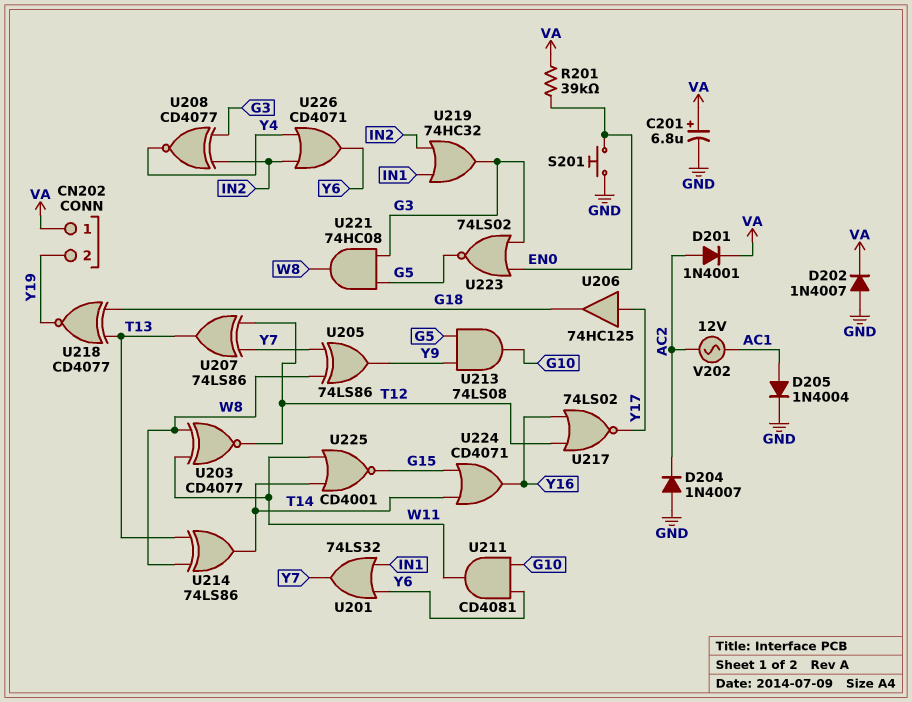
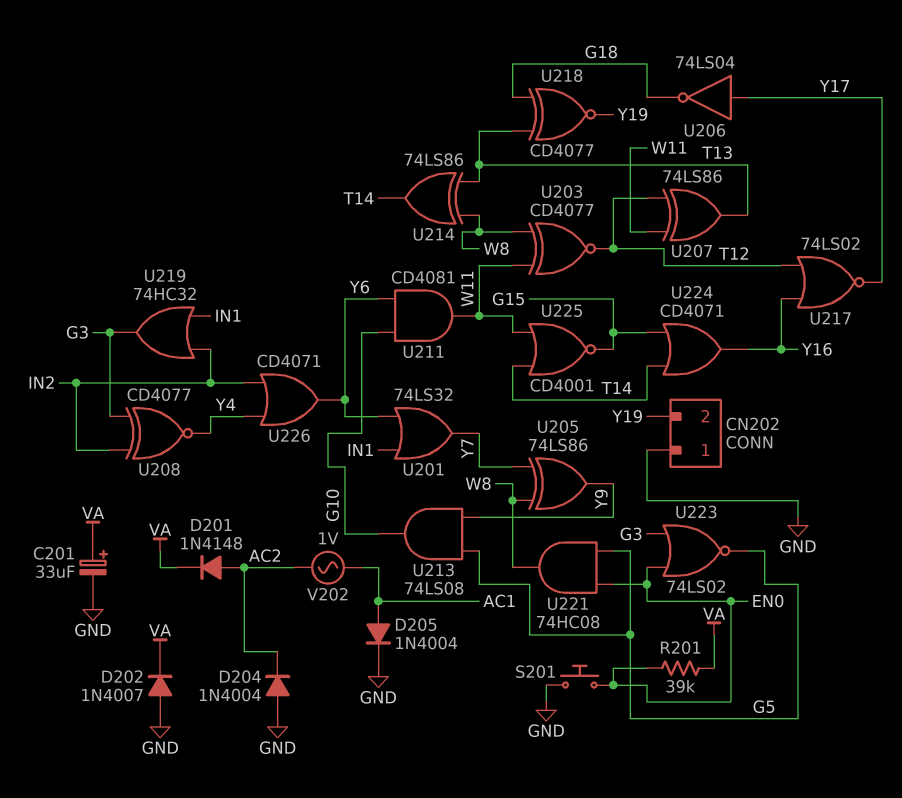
C201: 6.8uF (plus VA, minus GND) -> 33uF (plus VA, minus GND)
CN202 pin 1: VA -> GND
D201: diode 1N4001 (A AC2, K VA) -> diode 1N4148 (A AC2, K VA)
D204: diode 1N4007 (A GND, K AC2) -> diode 1N4004 (A GND, K AC2)
U206: buffer 74HC125 (in Y17, out G18) -> NOT 74LS04 (in Y17, out G18)
U207: XOR 74LS86 (in T12, in Y7, out T13) -> XOR 74LS86 (in T12, in W11, out T13)
U221: AND 74HC08 (in G3, in G5, out W8) -> AND 74HC08 (in EN0, in G5, out W8)
V202: AC 12V (AC1, AC2) -> AC 1V (AC1, AC2)

